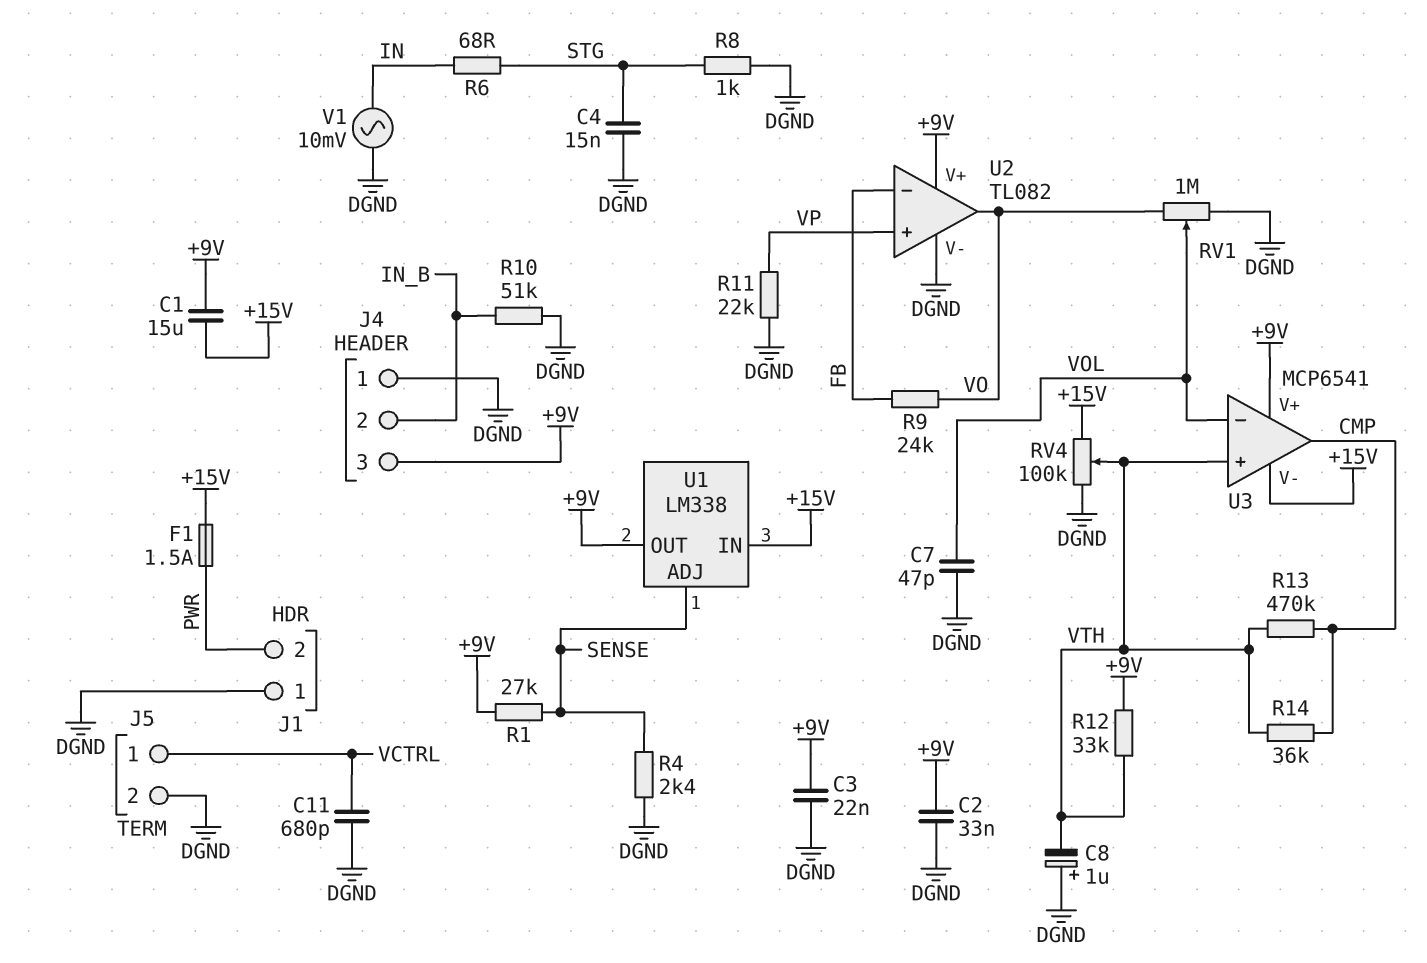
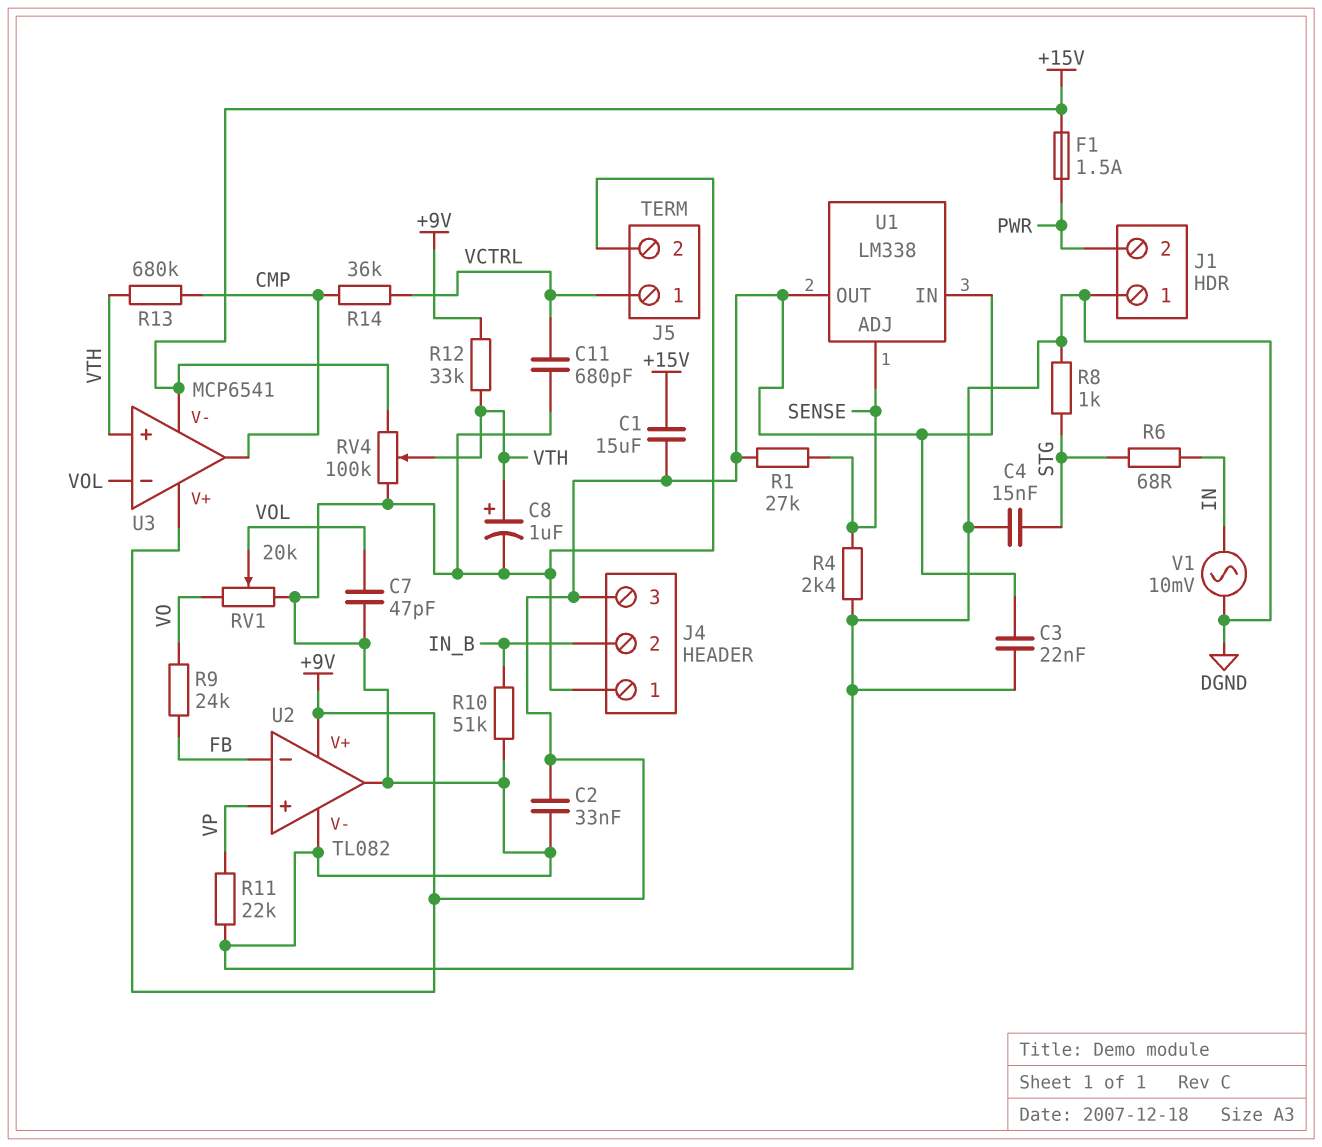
C8: 1uF (plus DGND, minus VTH) -> 1uF (plus VTH, minus DGND)
R13: 470k (CMP, VTH) -> 680k (CMP, VTH)
R14: 36k (CMP, VTH) -> 36k (CMP, VCTRL)
RV1: 1M (DGND, VO, wiper VOL) -> 20k (DGND, VO, wiper VOL)
U1 pin IN: +15V -> +9V
U2 pin out: VO -> DGND

